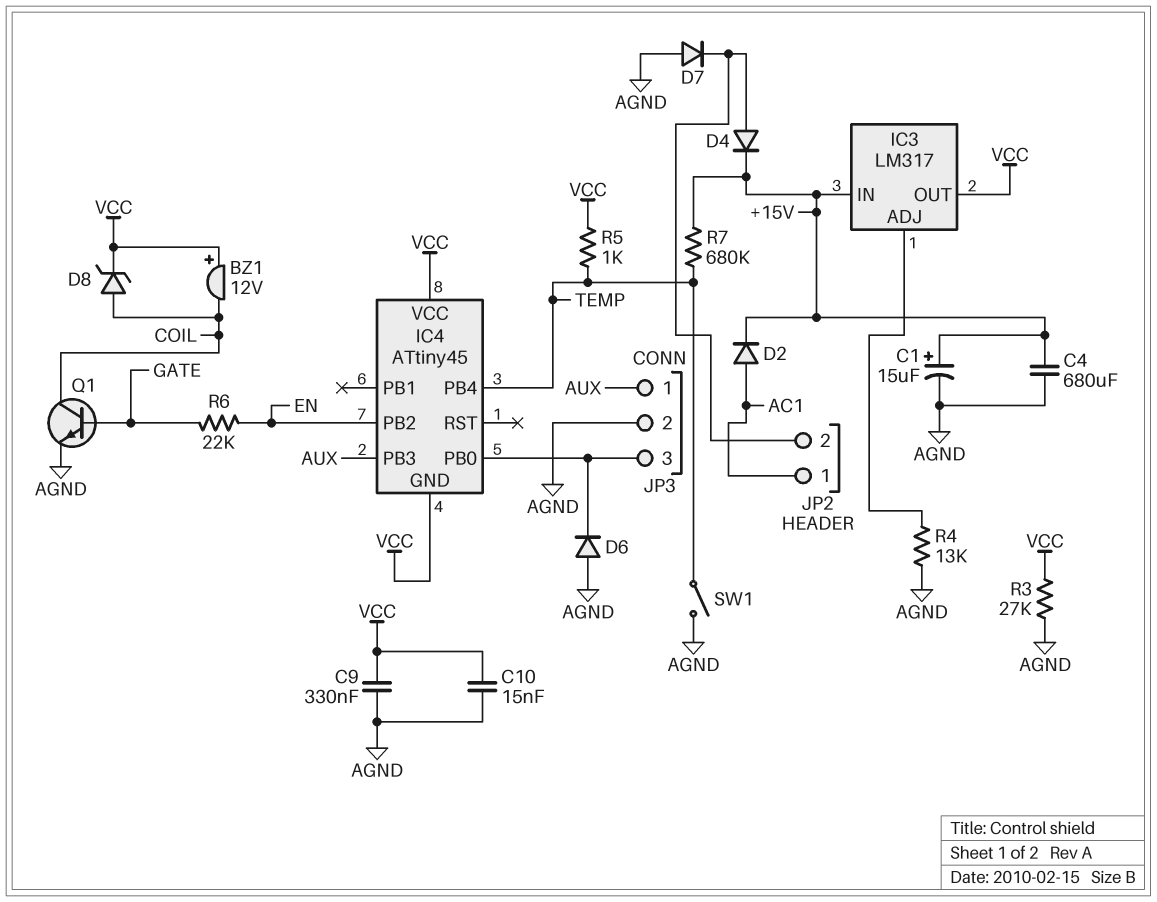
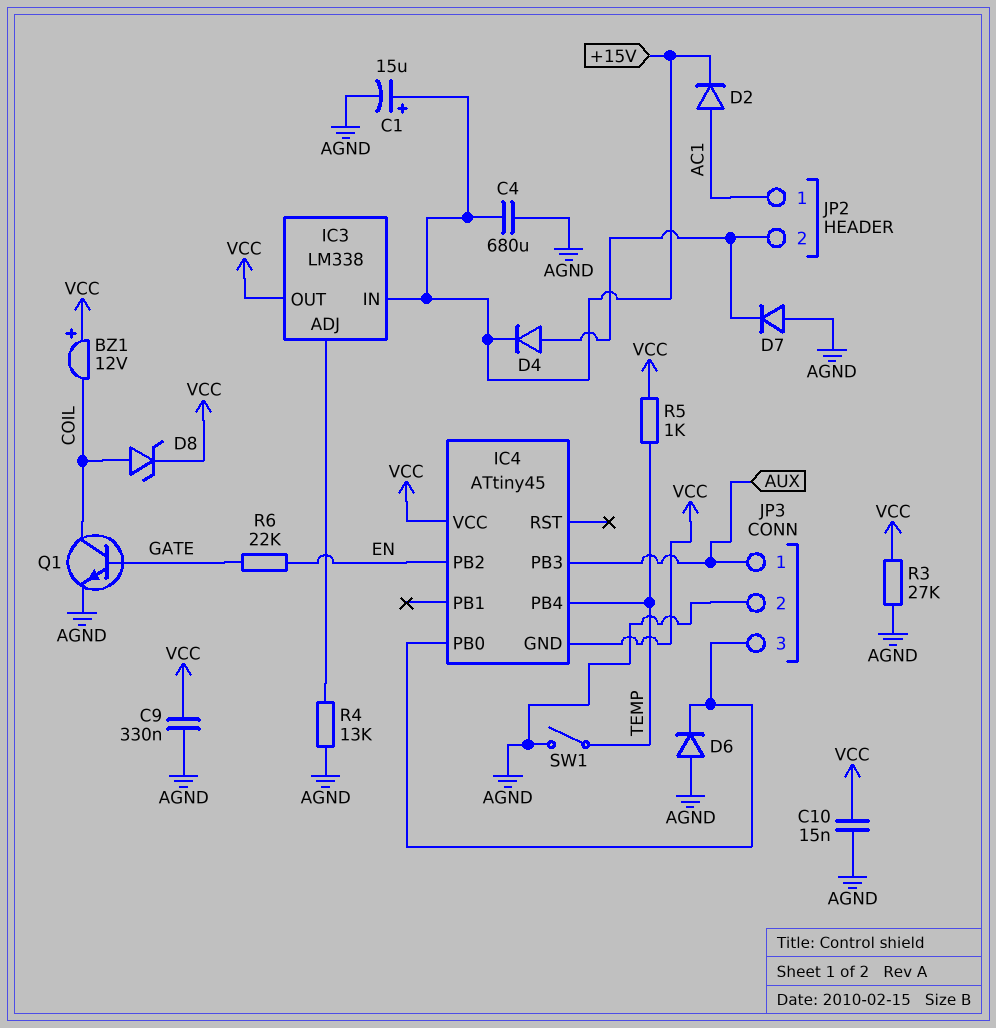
IC3: LM317 -> LM338
R7: 680k (+15V, TEMP) -> none

